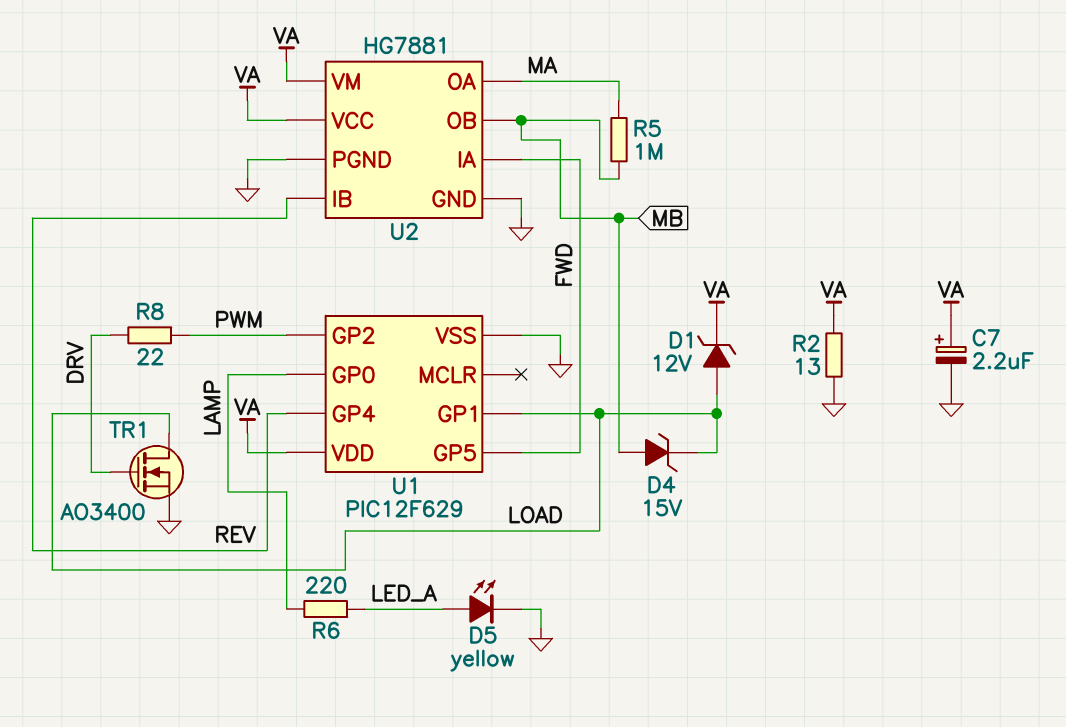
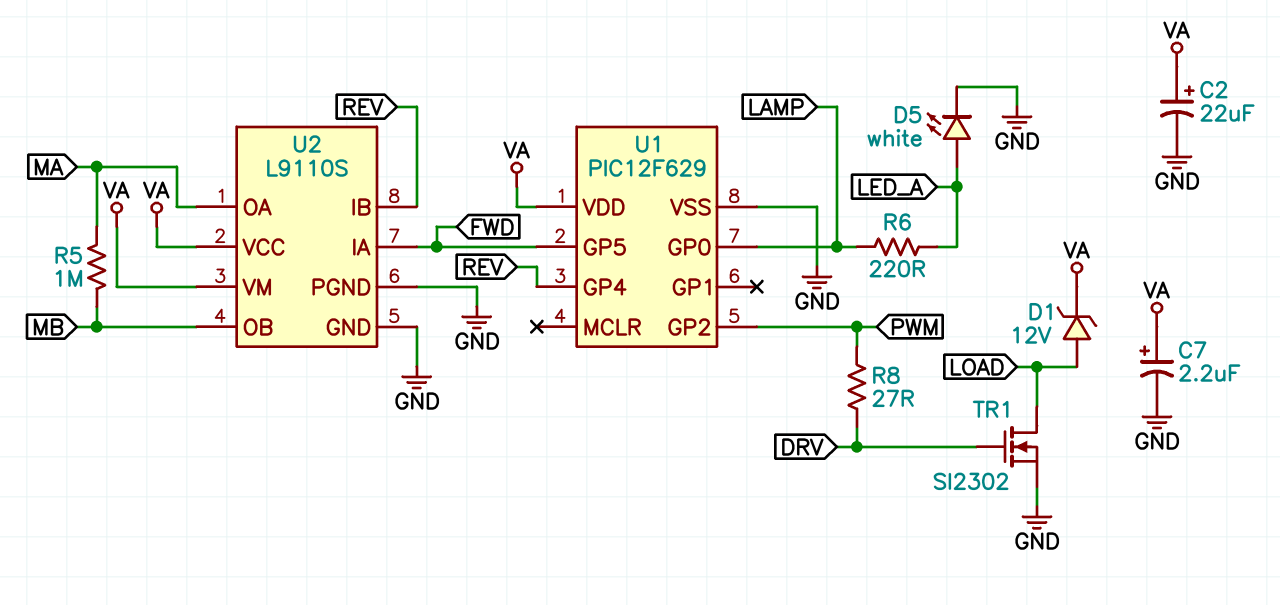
C2: none -> 22uF (plus VA, minus GND)
D4: zener 15V (A MB, K LOAD) -> none
D5: LED yellow (A LED_A, K GND) -> LED white (A LED_A, K GND)
R2: 13 (GND, VA) -> none
R8: 22 (DRV, PWM) -> 27 (DRV, PWM)
TR1: NMOS AO3400 (G DRV, D LOAD, S GND) -> NMOS SI2302 (G DRV, D LOAD, S GND)
U1 pin GP1: LOAD -> none
U2: HG7881 -> L9110S

